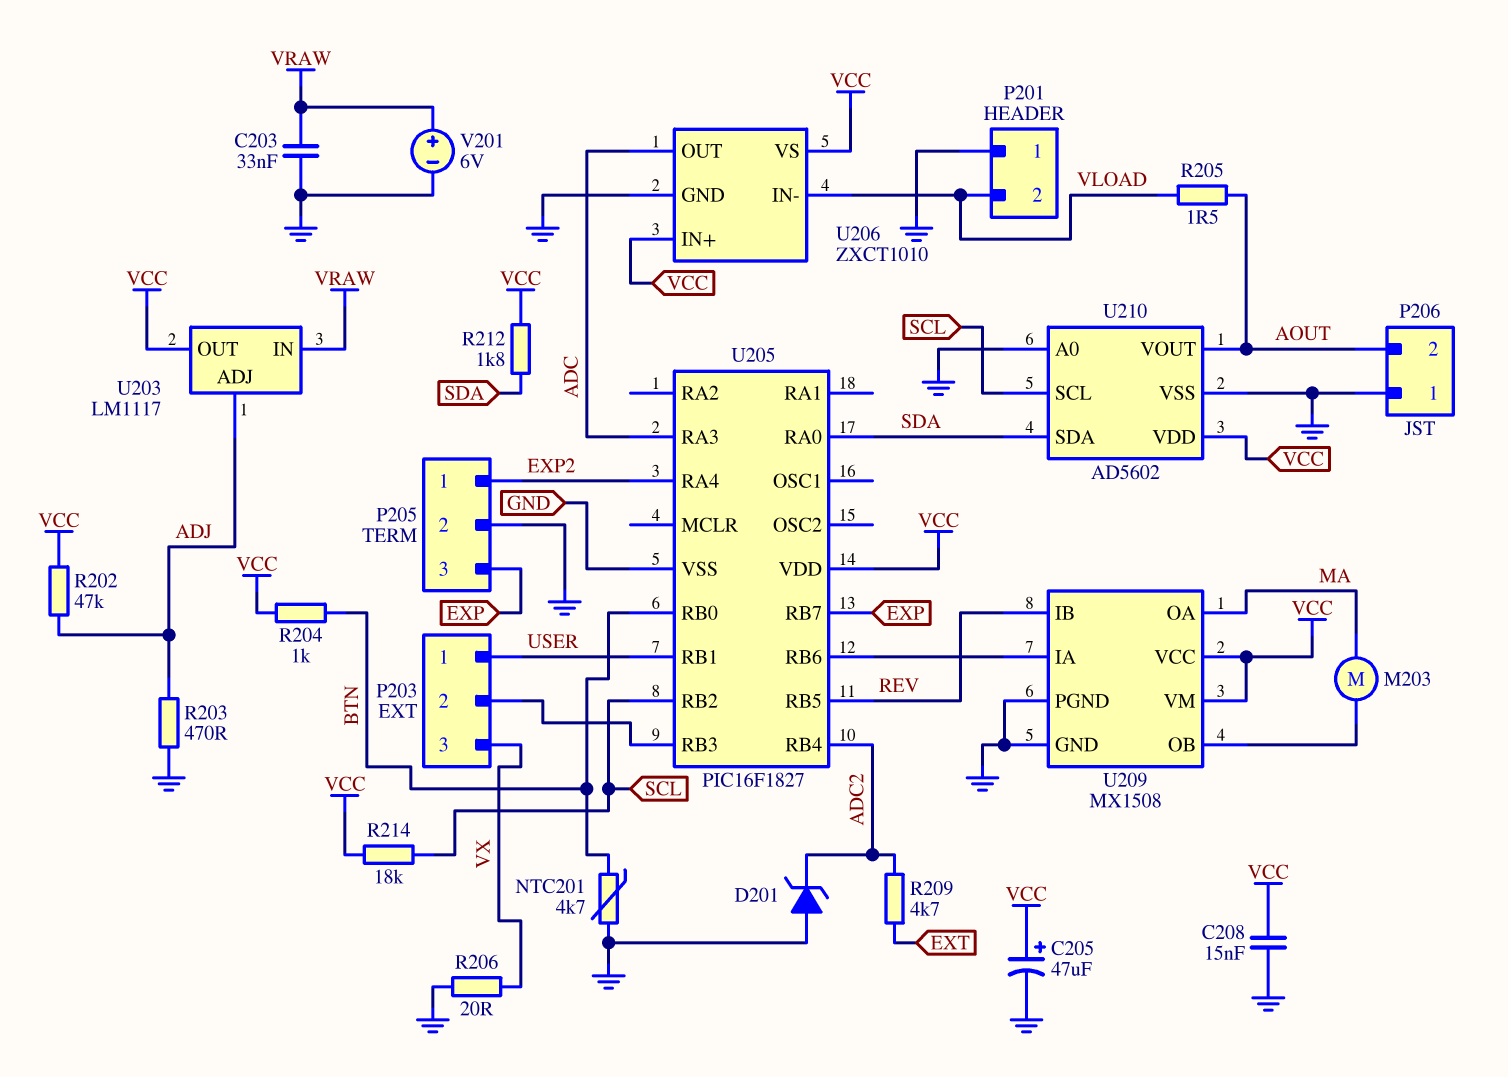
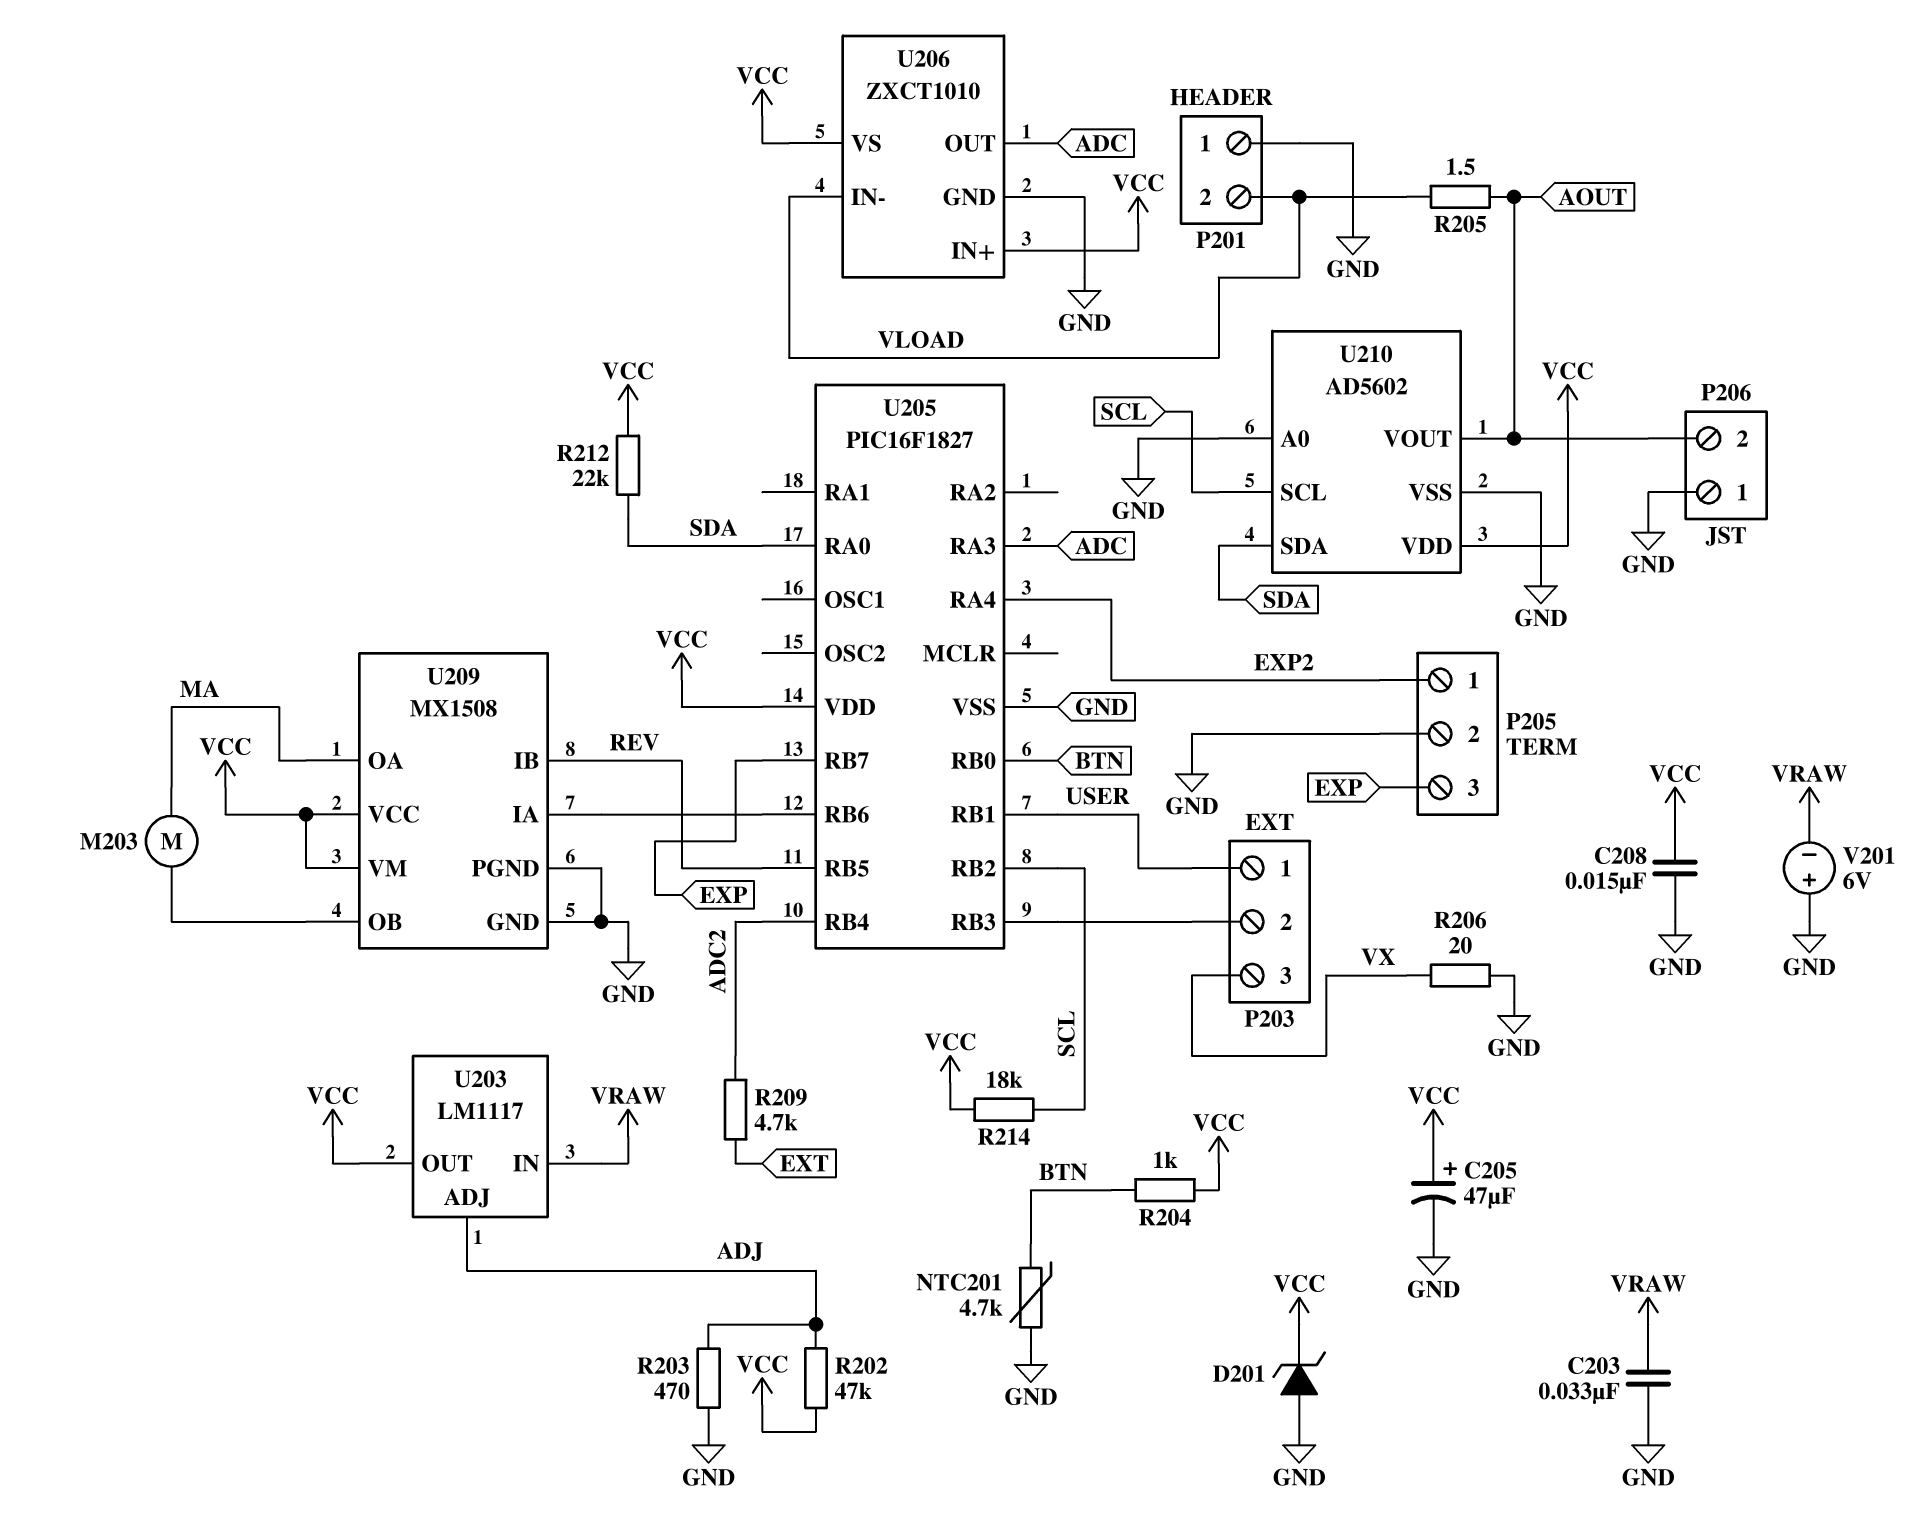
D201: zener (A GND, K ADC2) -> zener (A GND, K VCC)
R212: 1.8k (SDA, VCC) -> 22k (SDA, VCC)
V201: 6V (plus VRAW, minus GND) -> 6V (plus GND, minus VRAW)

